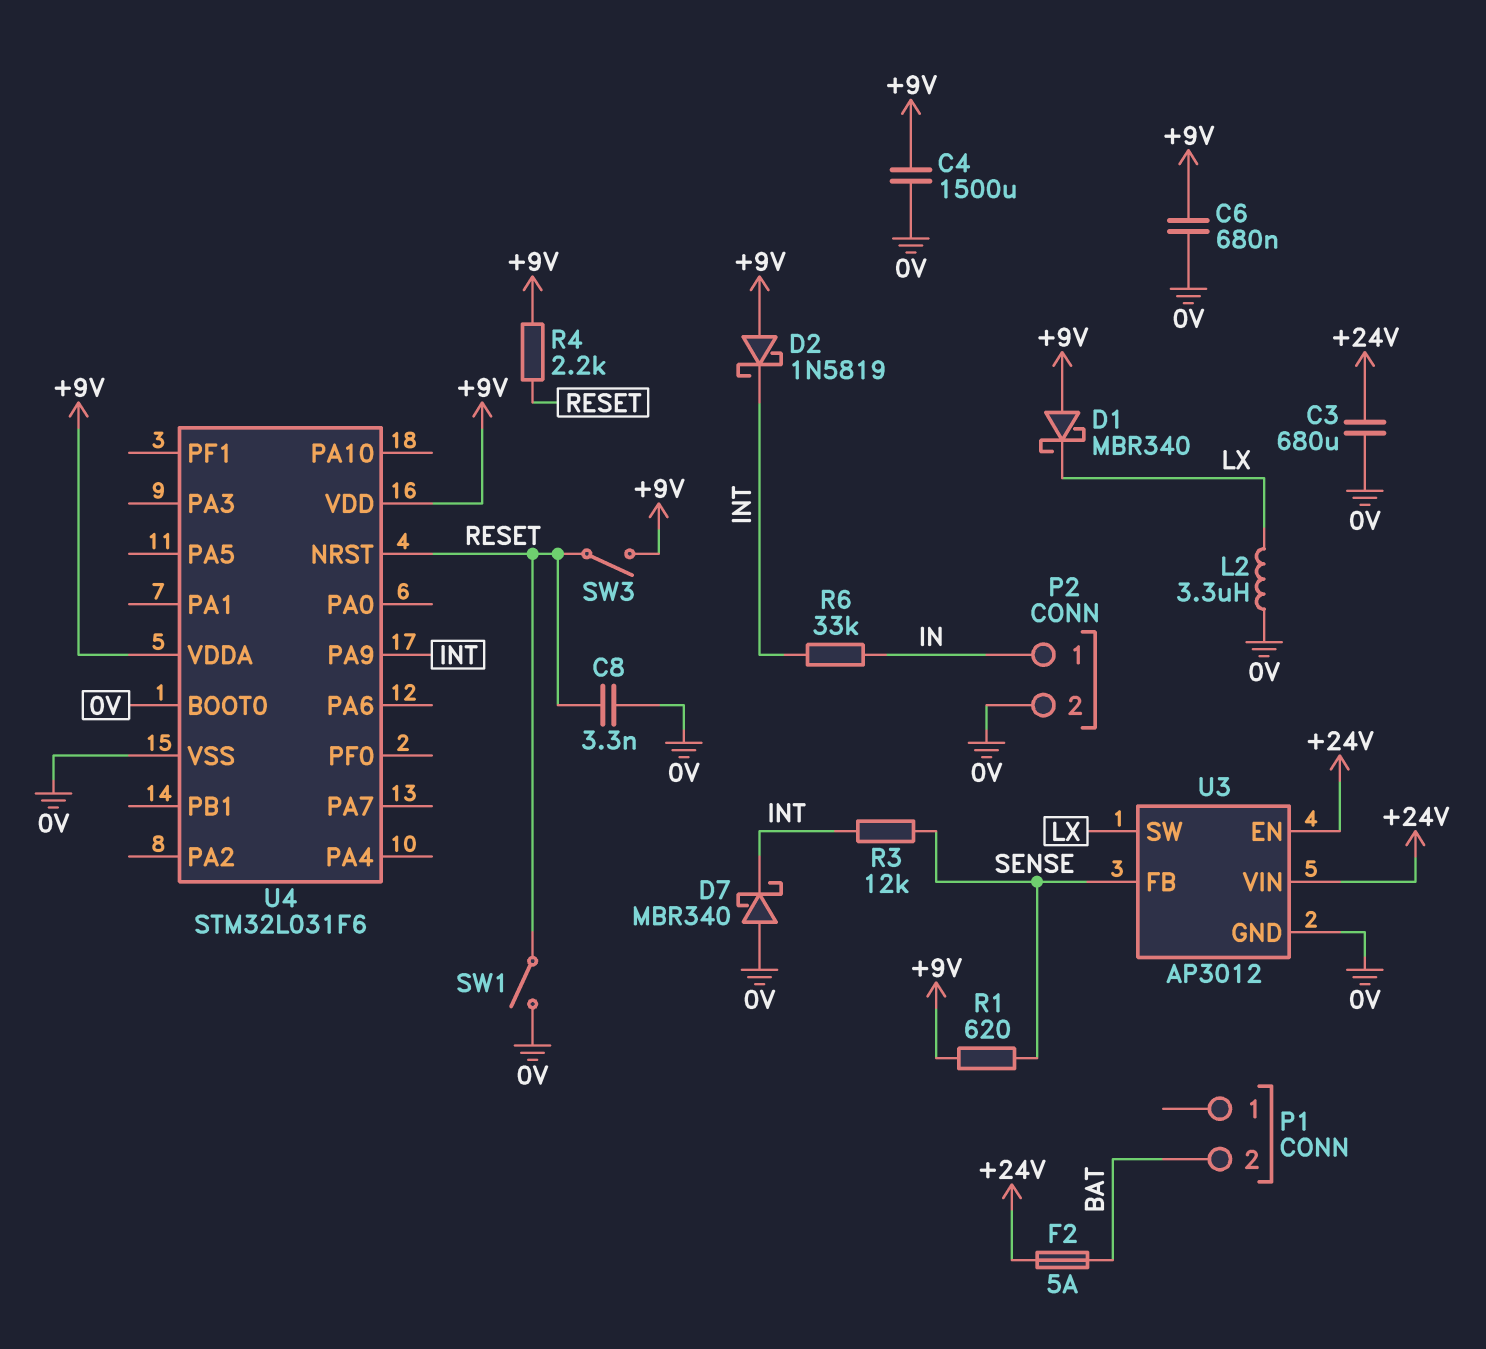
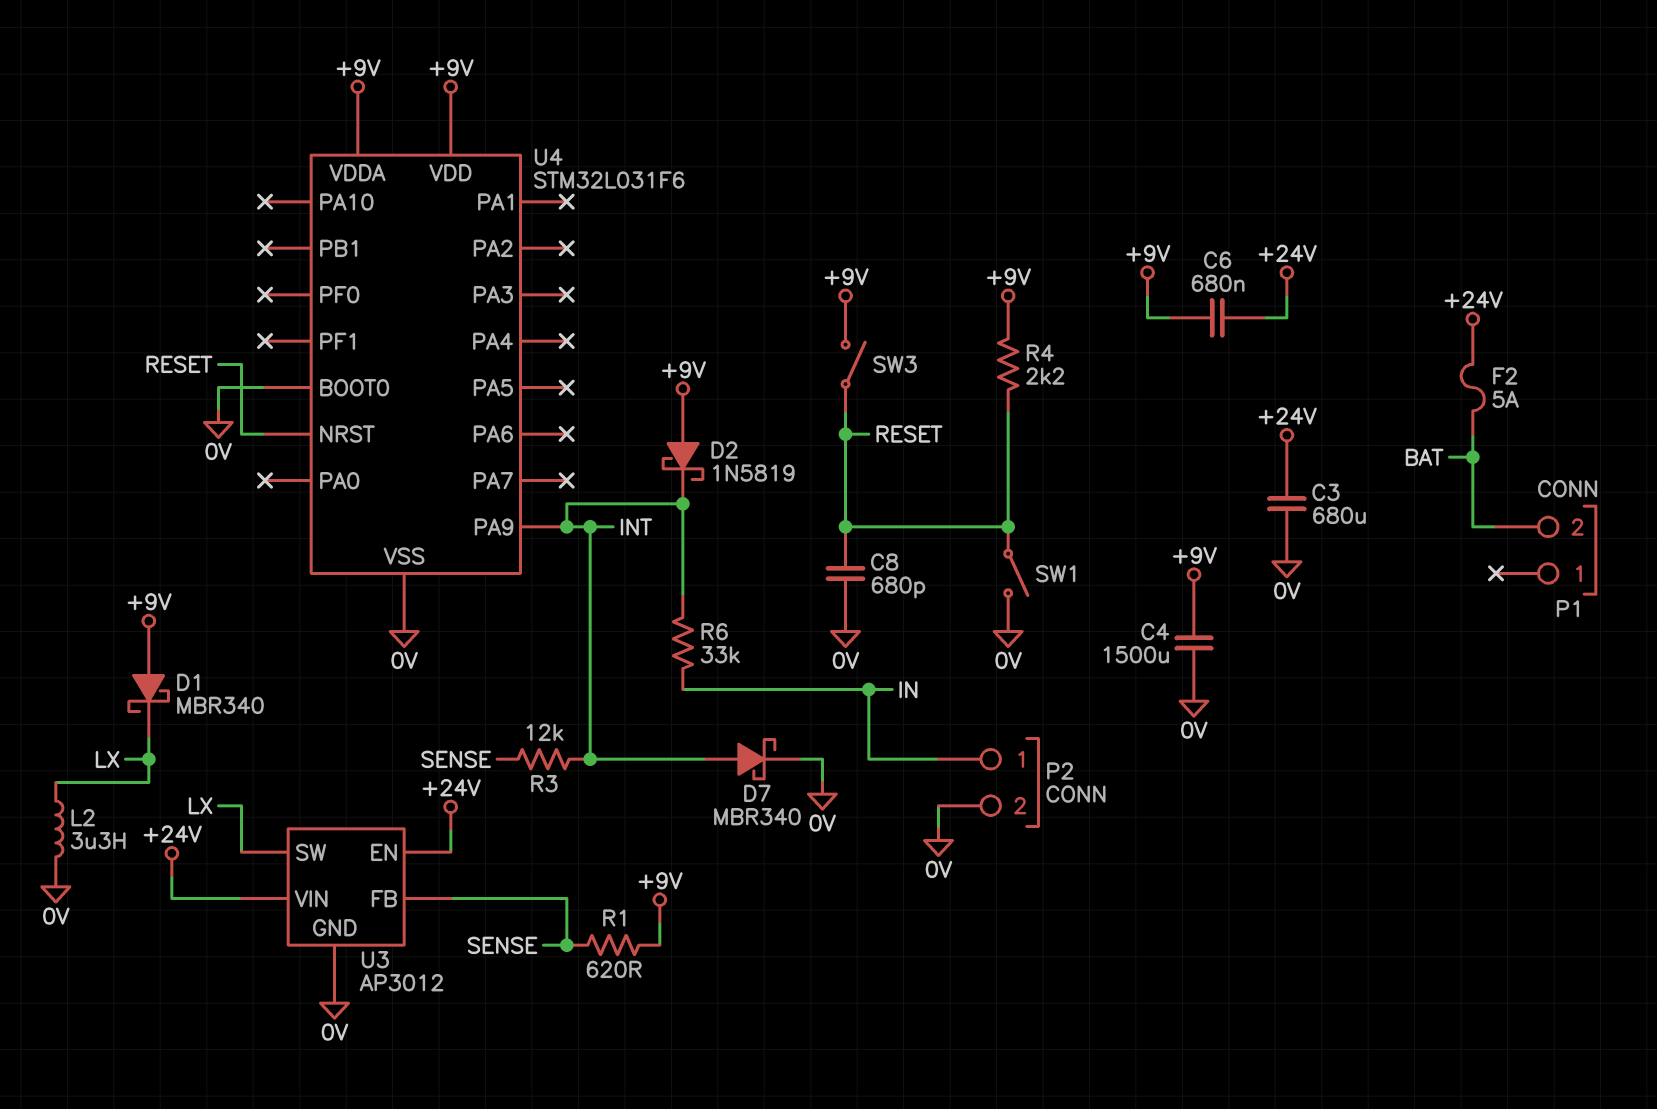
C6: 680nF (+9V, 0V) -> 680nF (+9V, +24V)
C8: 3.3nF (0V, RESET) -> 680pF (0V, RESET)
D7: schottky MBR340 (A 0V, K INT) -> schottky MBR340 (A INT, K 0V)

